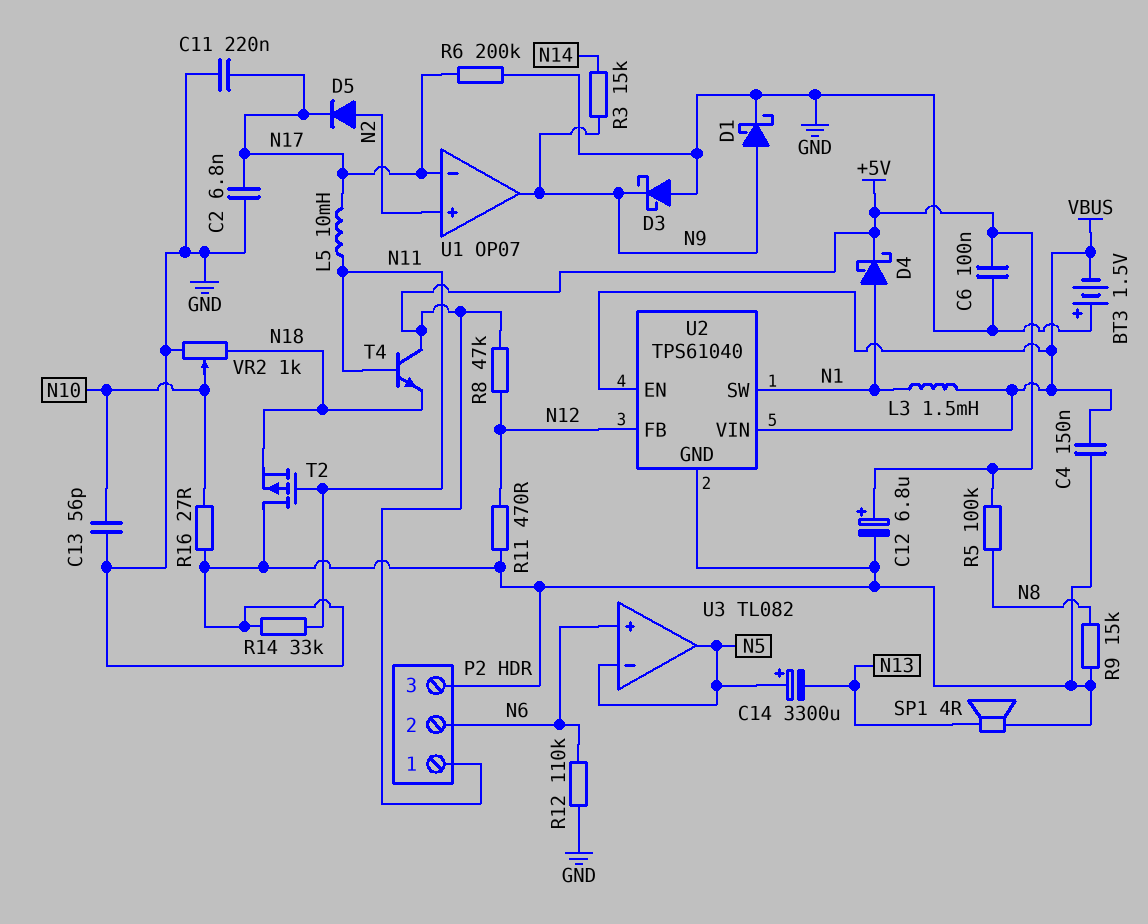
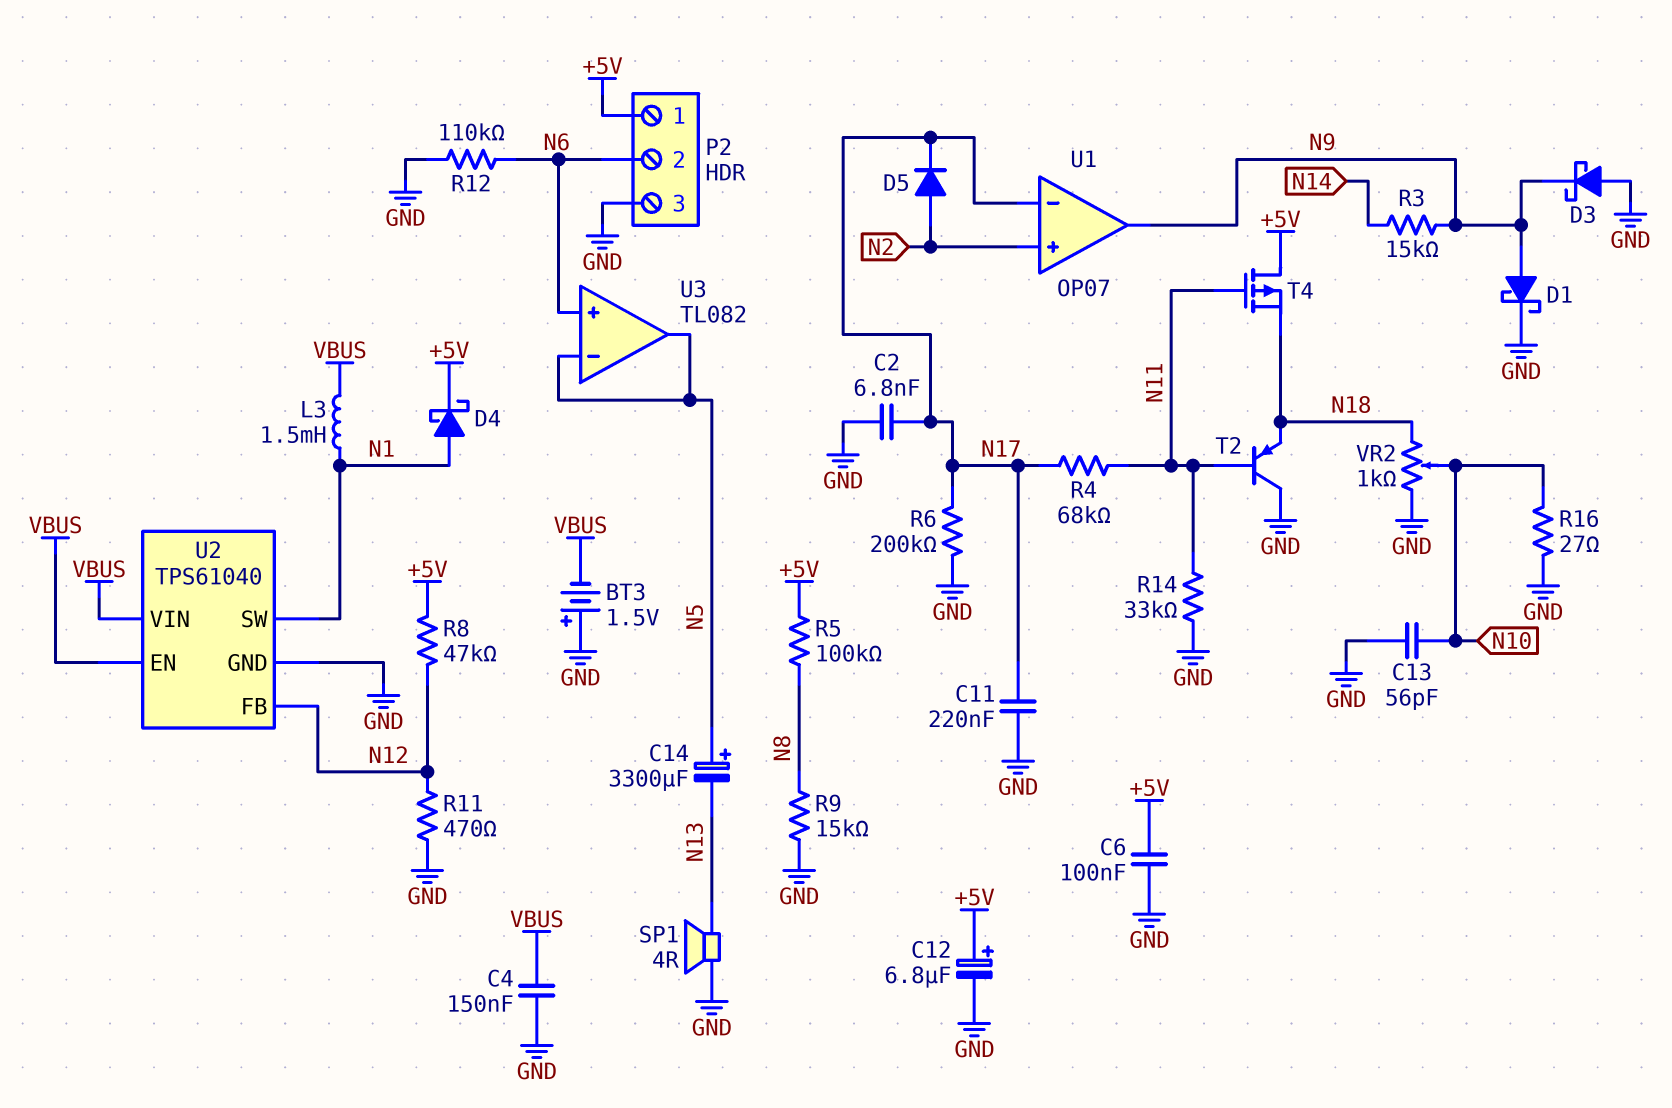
L5: 10mH (N11, N17) -> none
R4: none -> 68k (N11, N17)
T2: PMOS (G N11, D GND, S N18) -> PNP (B N11, C GND, E N18)
T4: NPN (B N11, C +5V, E N18) -> PMOS (G N11, D +5V, S N18)

